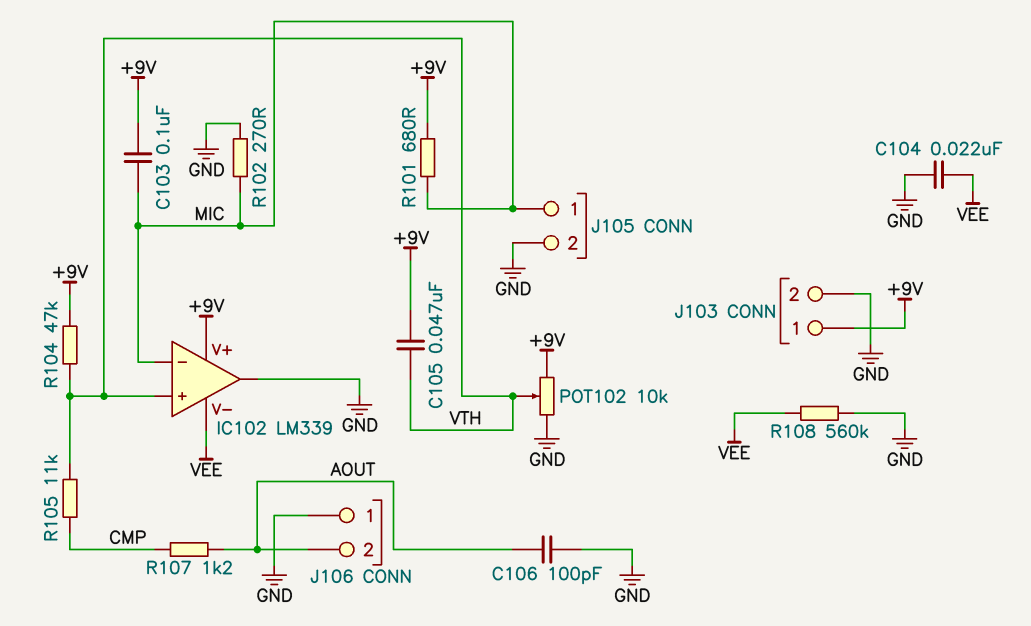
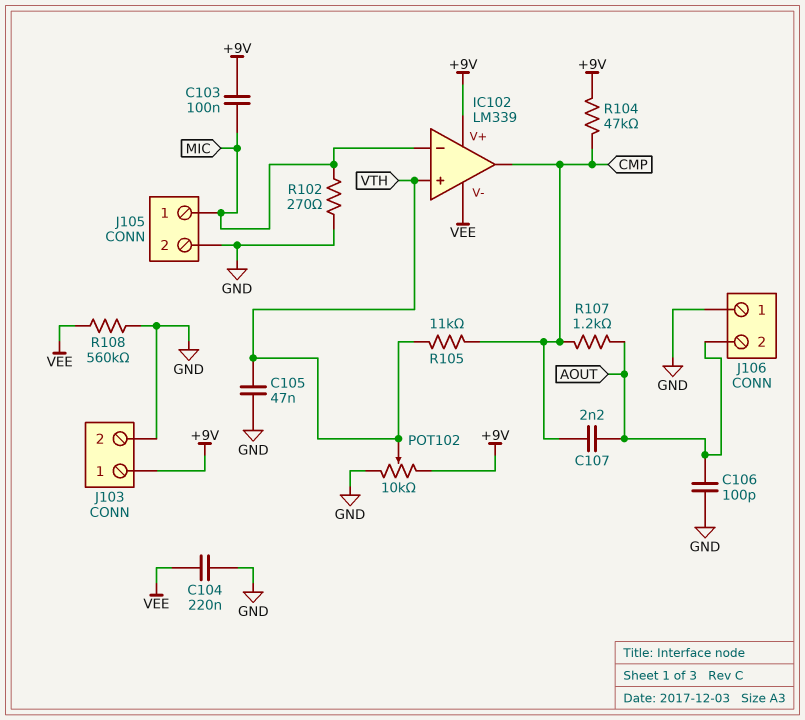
C104: 22nF (GND, VEE) -> 220nF (GND, VEE)
C105: 47nF (+9V, VTH) -> 47nF (GND, VTH)
C107: none -> 2.2nF (AOUT, CMP)
IC102 pin out: GND -> CMP
R101: 680 (+9V, MIC) -> none
R104: 47k (+9V, VTH) -> 47k (+9V, CMP)

